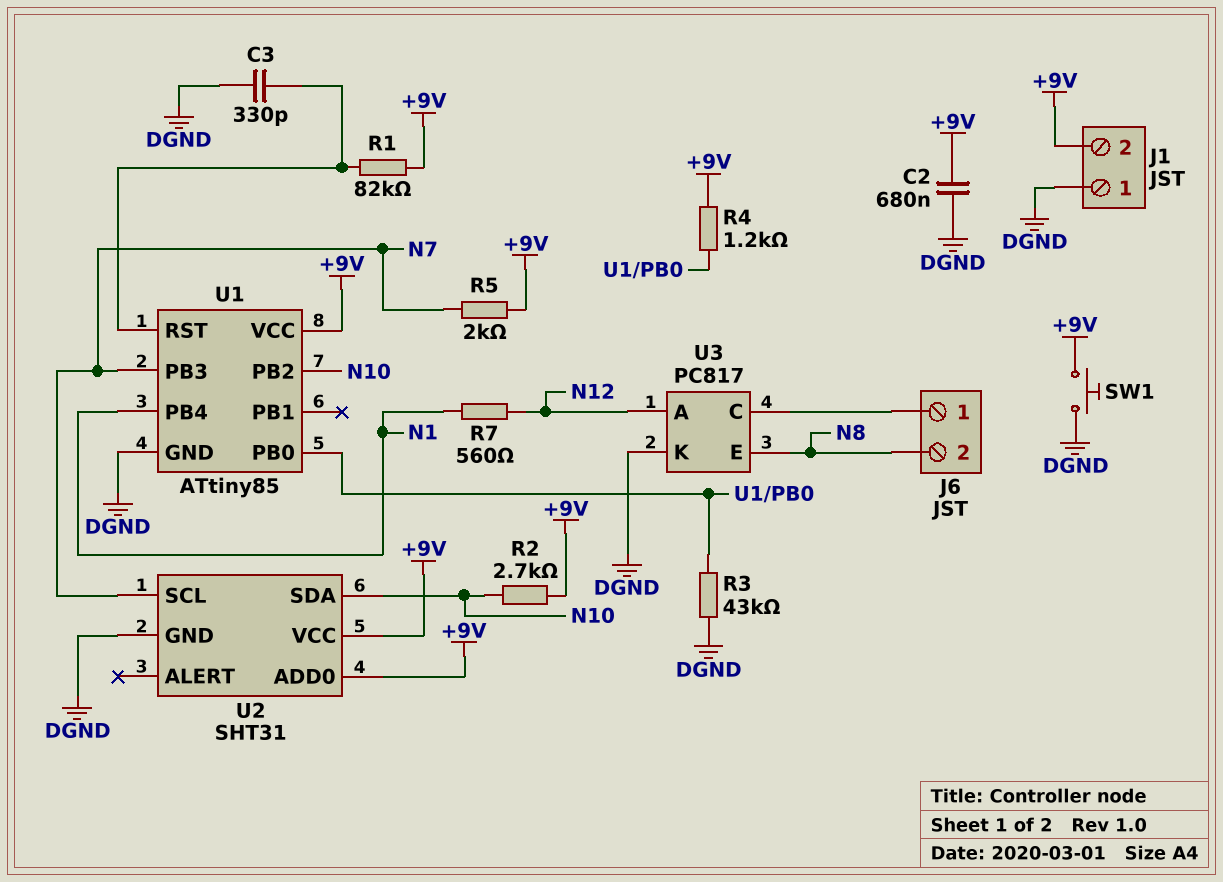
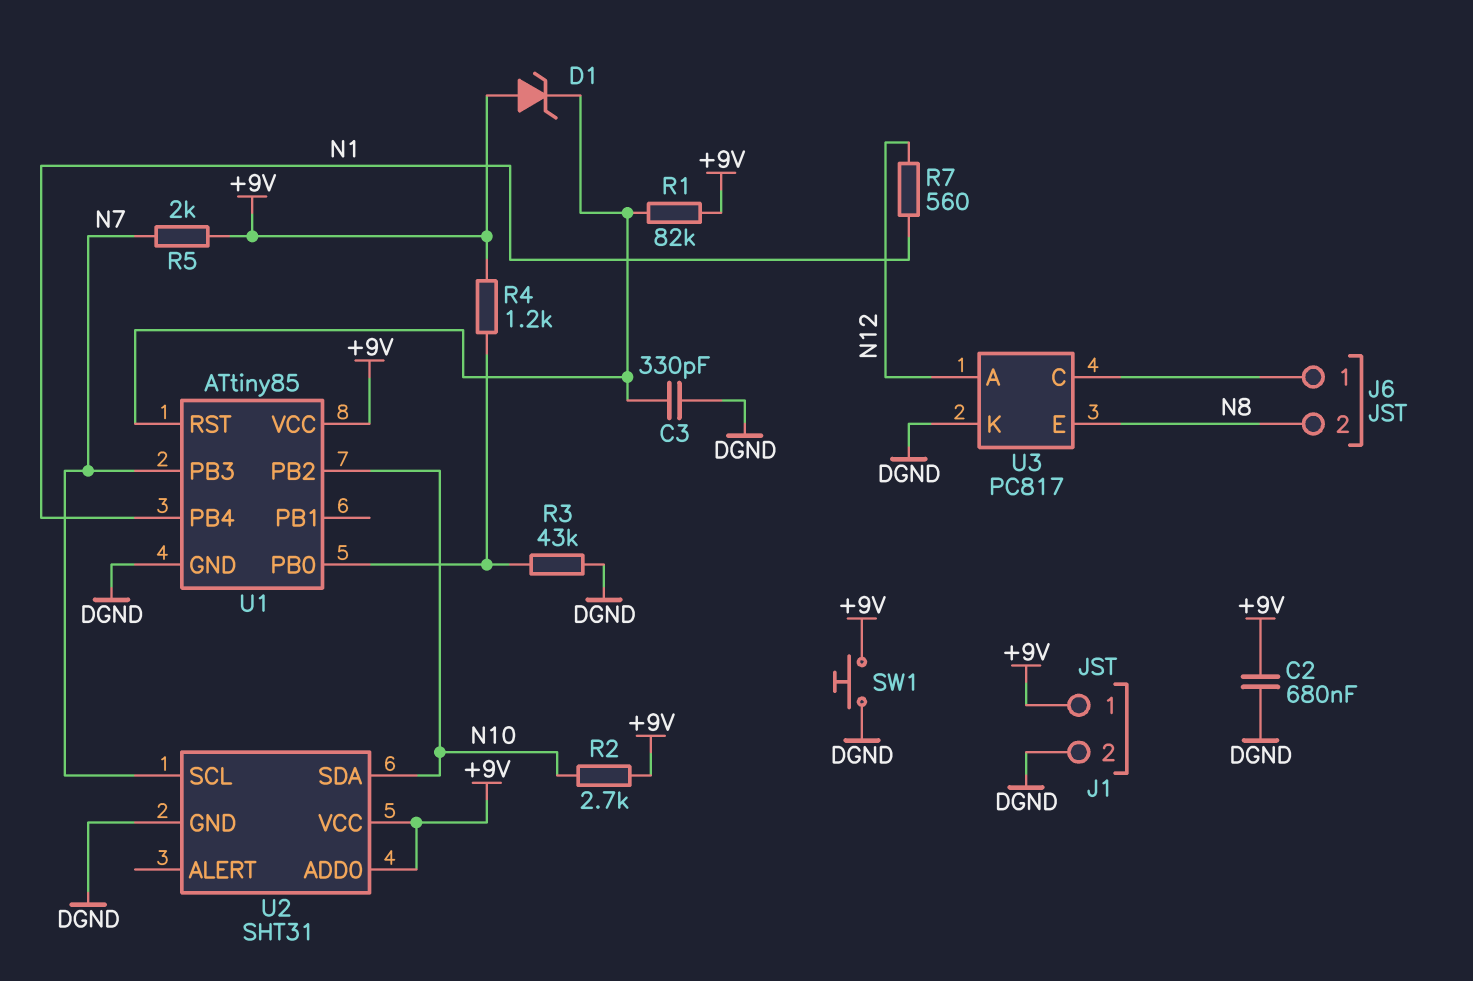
D1: none -> zener (A +9V, K U1/RST)
J1 pin 1: DGND -> +9V
J1 pin 2: +9V -> DGND

